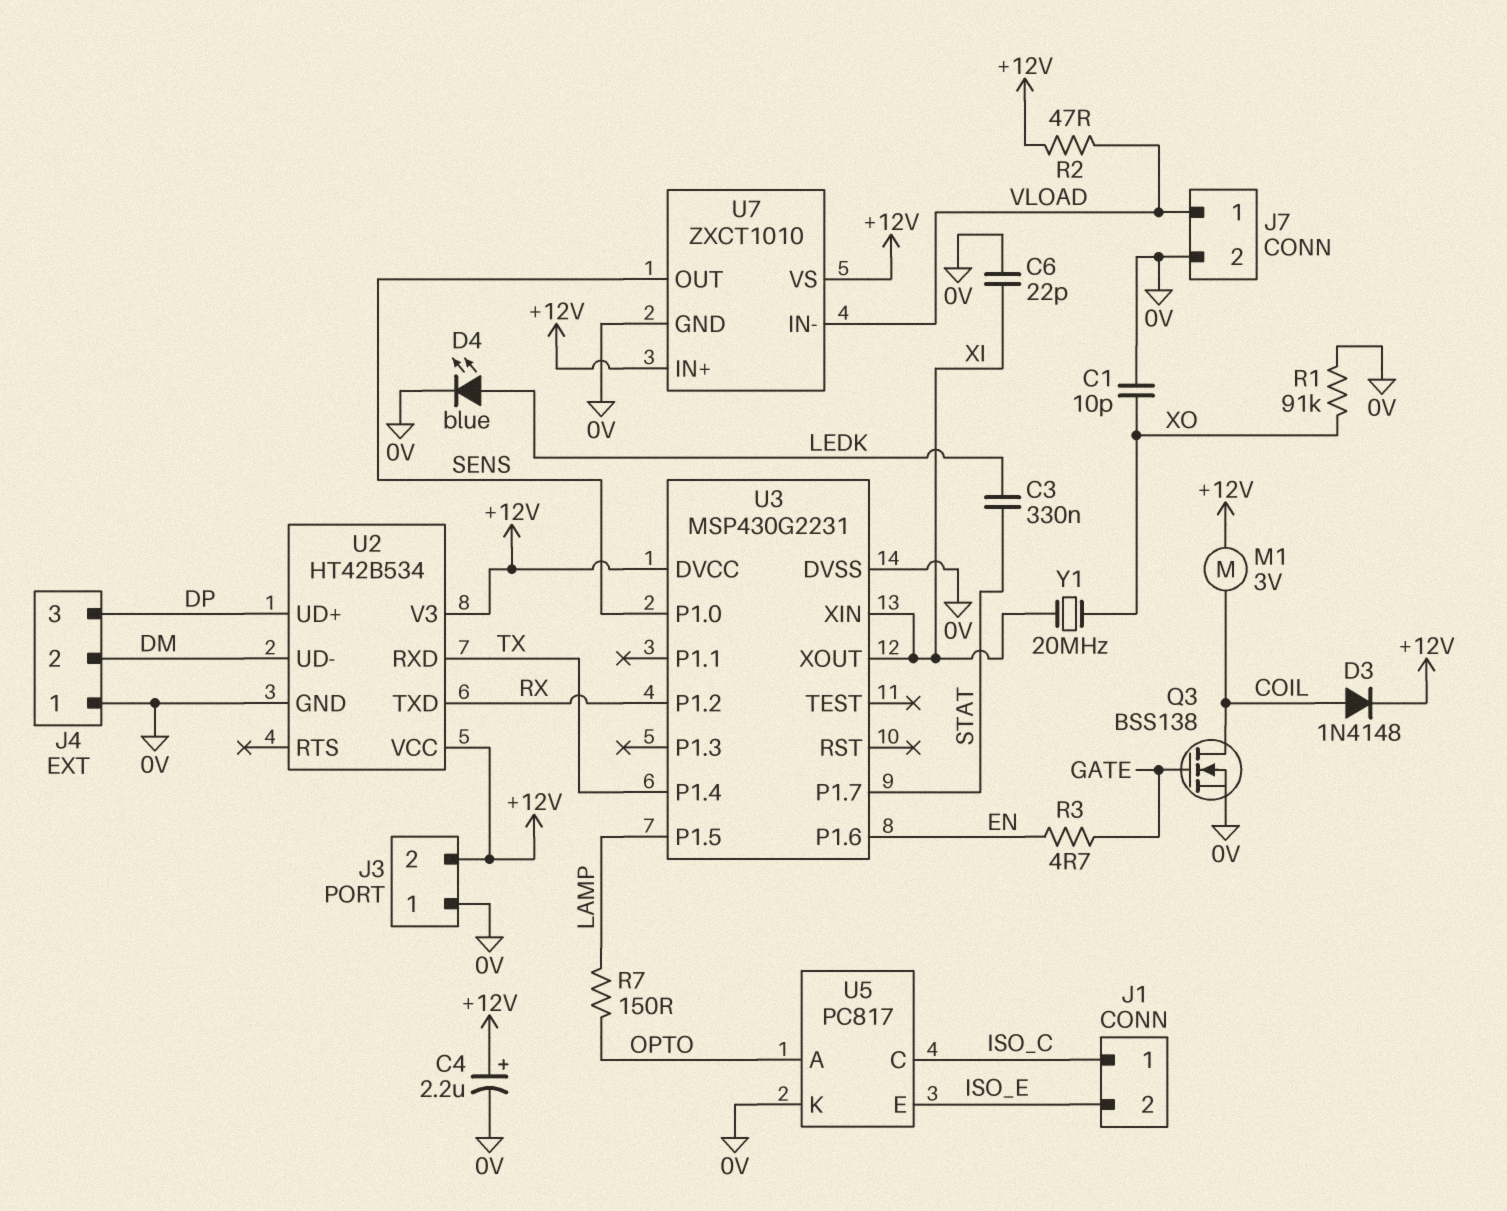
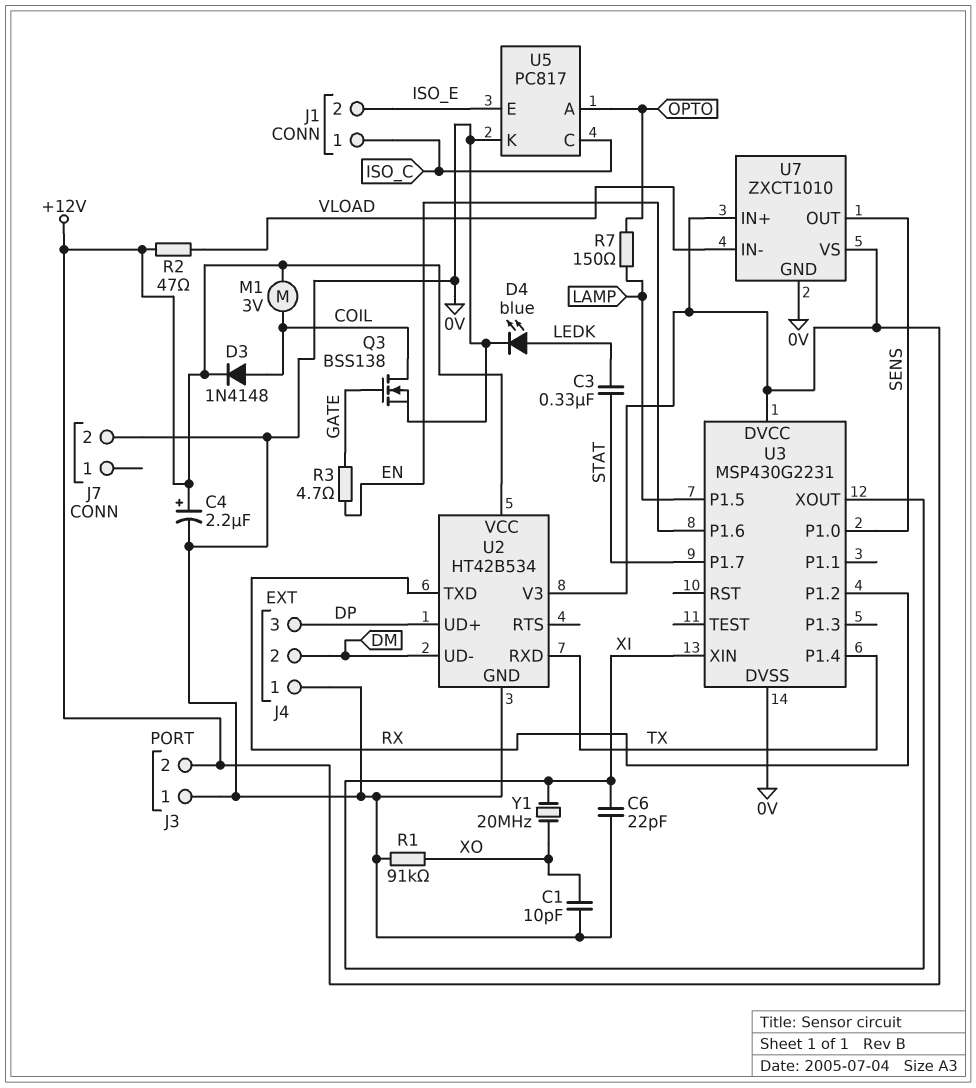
J7 pin 1: VLOAD -> none

